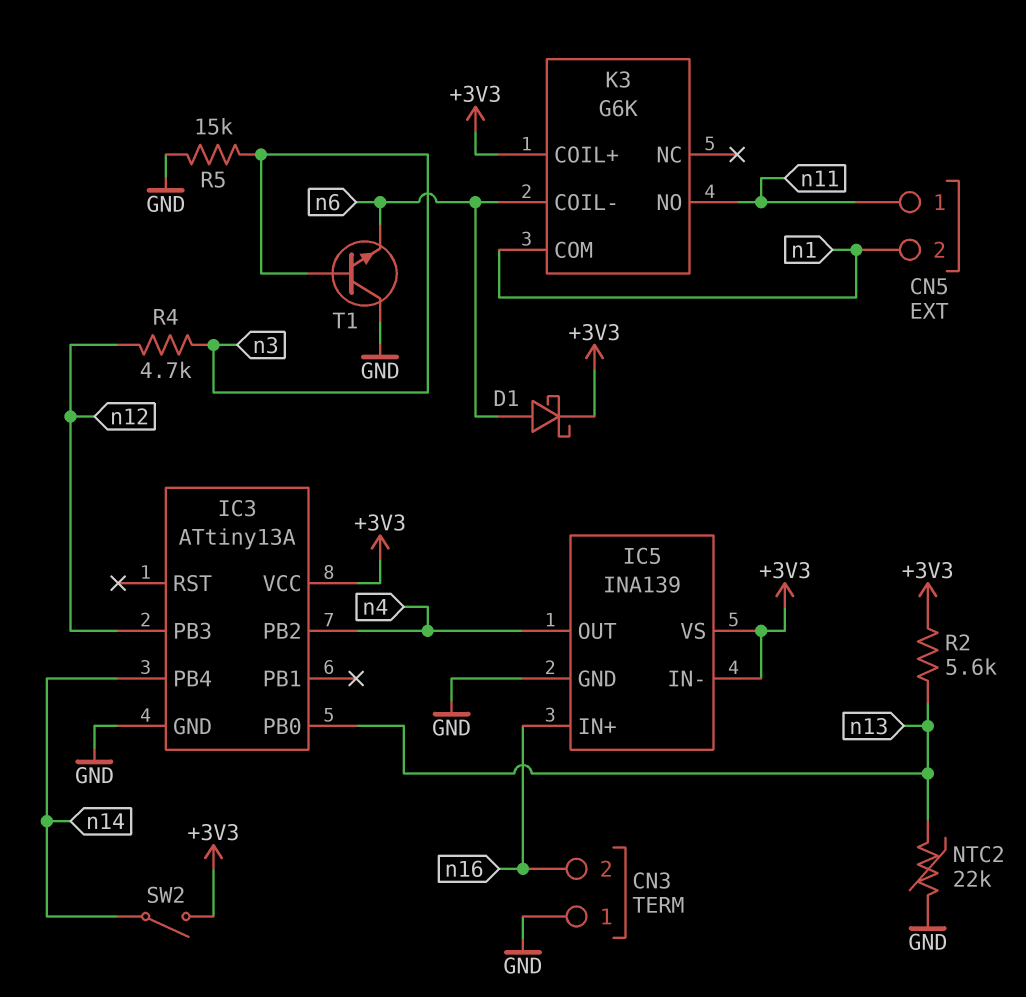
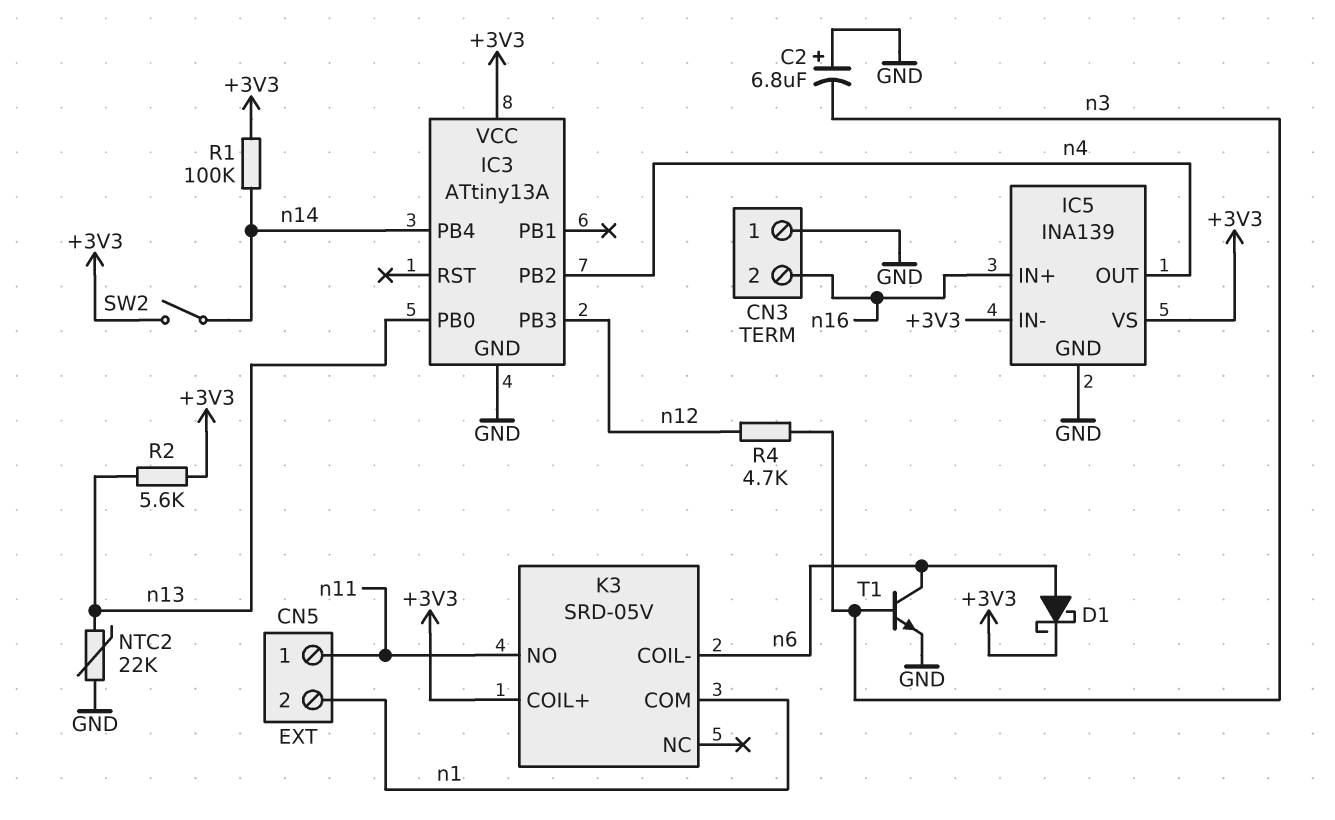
C2: none -> 6.8uF (plus GND, minus n3)
K3: G6K -> SRD-05V
R1: none -> 100k (+3V3, n14)
R5: 15k (GND, n3) -> none
T1: NPN (B n3, C GND, E n6) -> NPN (B n3, C n6, E GND)

